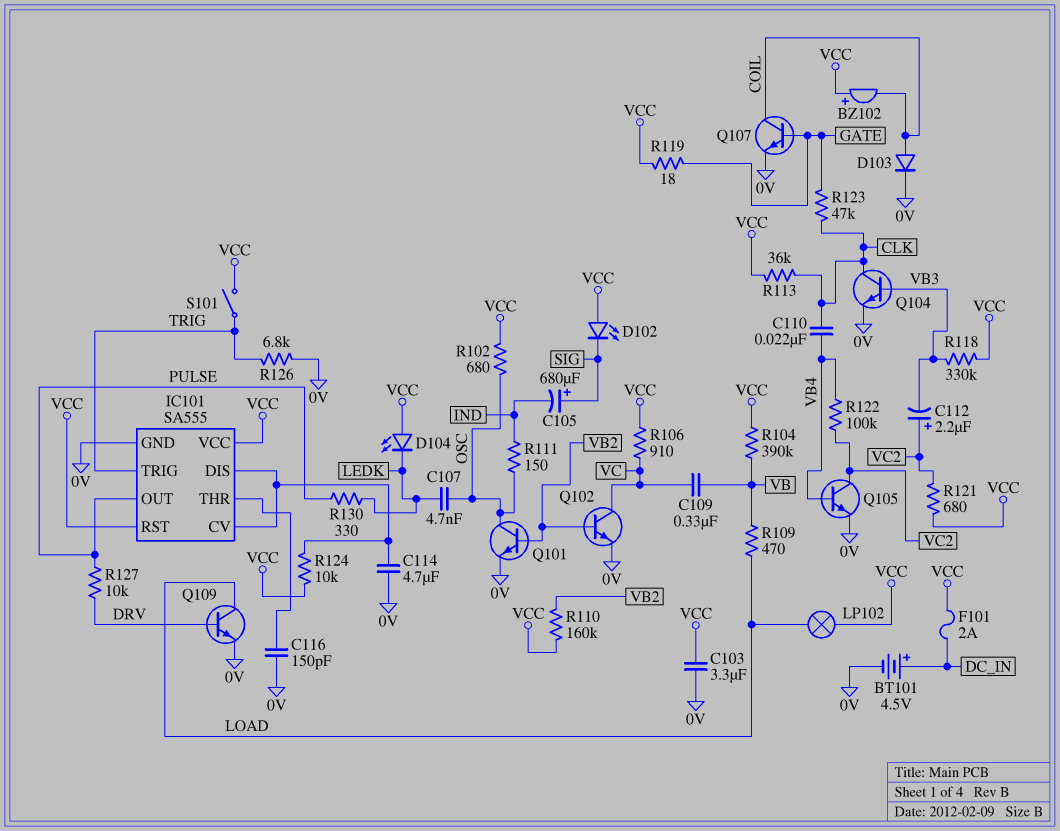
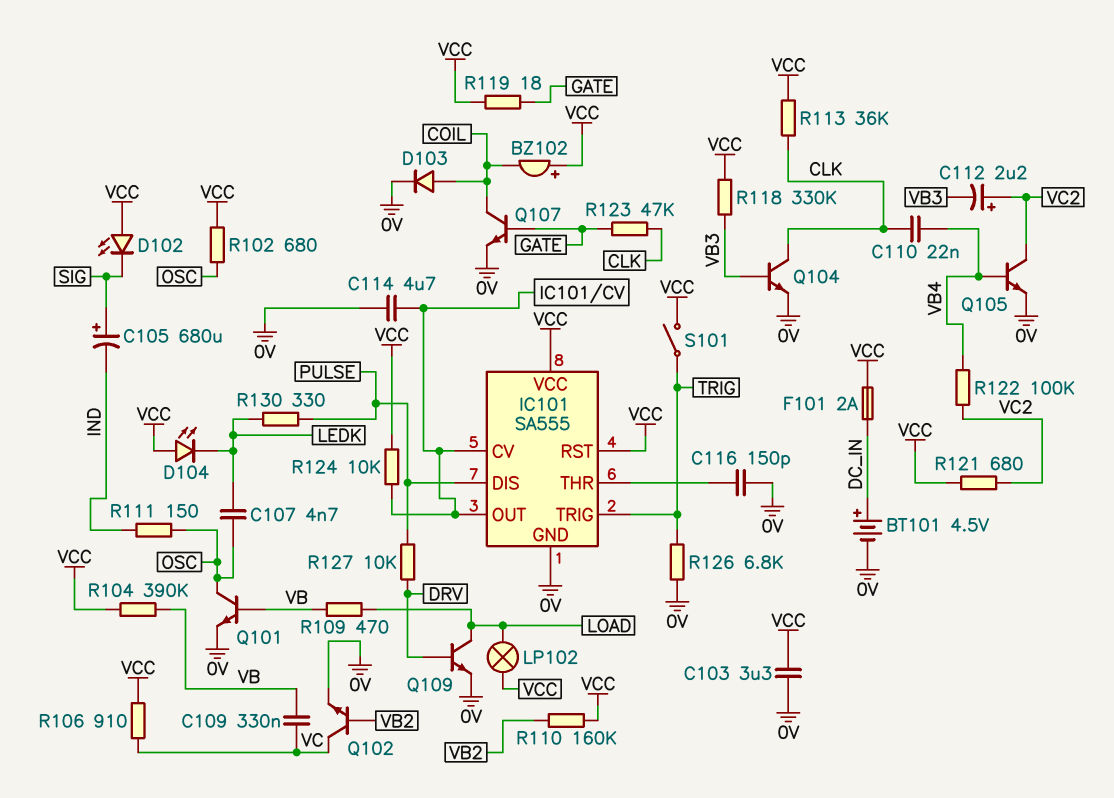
IC101 pin DIS: IC101/CV -> PULSE
IC101 pin OUT: PULSE -> IC101/CV
Q101: NPN (B VB2, C OSC, E 0V) -> NPN (B VB, C OSC, E 0V)

